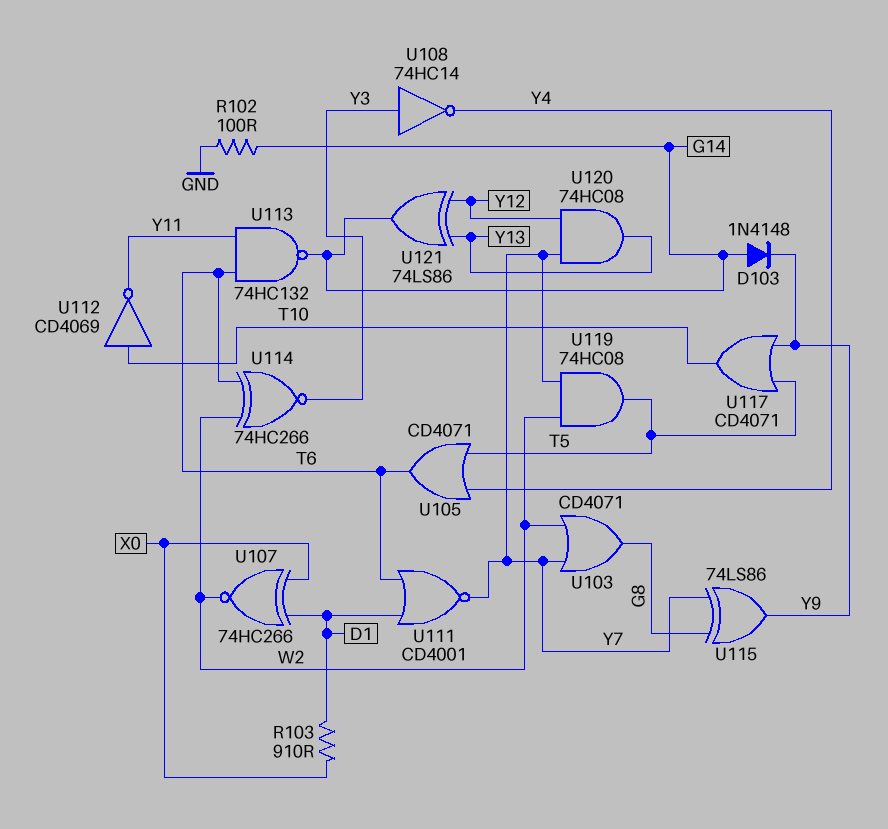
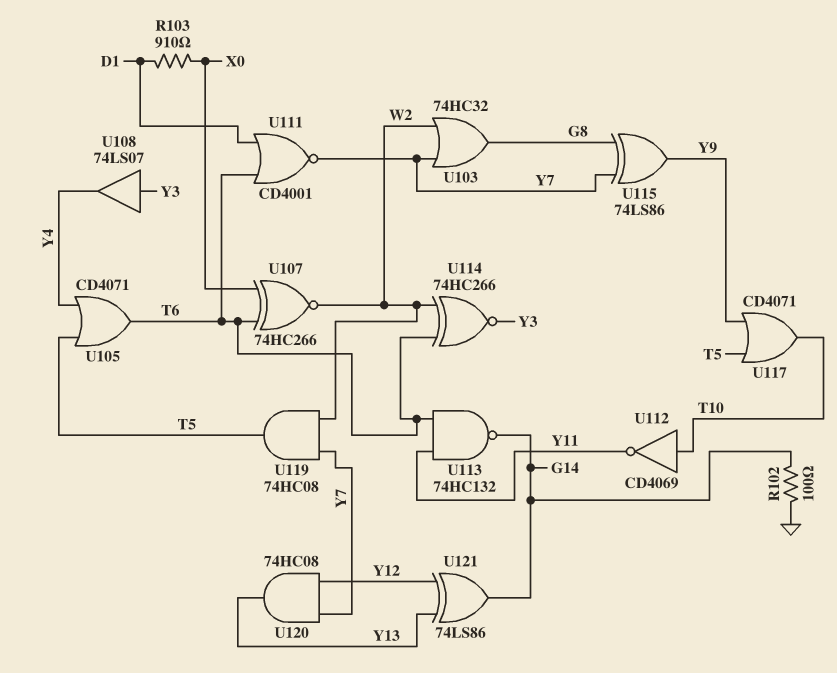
D103: diode 1N4148 (A G14, K Y9) -> none
U103: OR CD4071 (in W2, in Y7, out G8) -> OR 74HC32 (in W2, in Y7, out G8)
U107: XNOR 74HC266 (in D1, in X0, out W2) -> XNOR 74HC266 (in T6, in X0, out W2)
U108: NOT 74HC14 (in Y3, out Y4) -> buffer 74LS07 (in Y3, out Y4)

